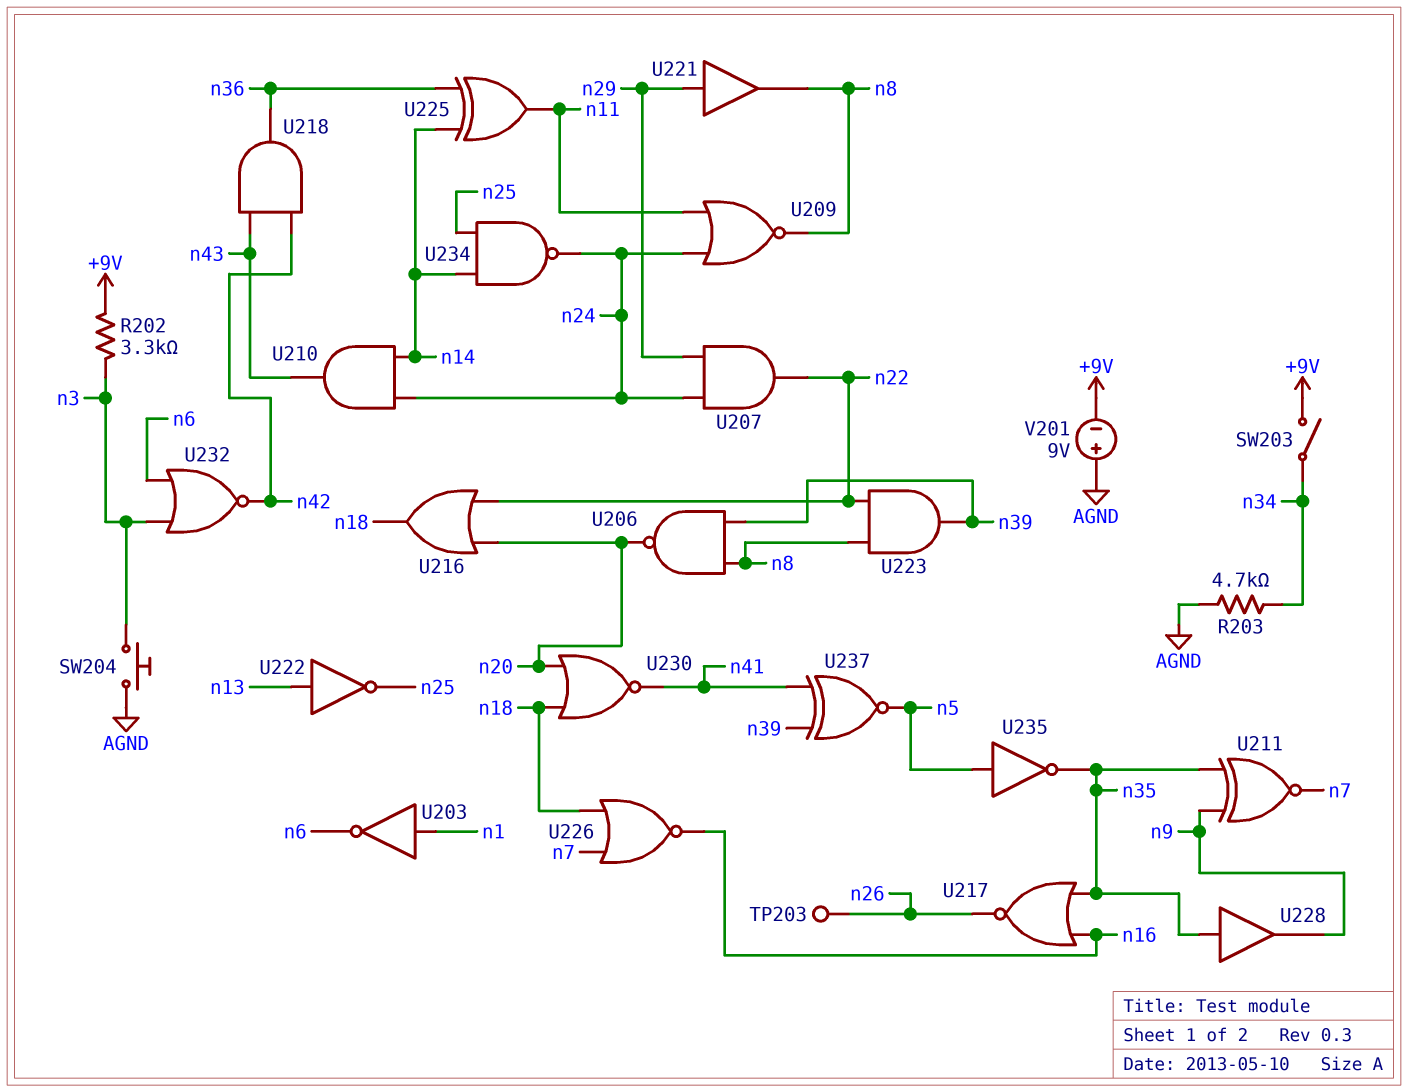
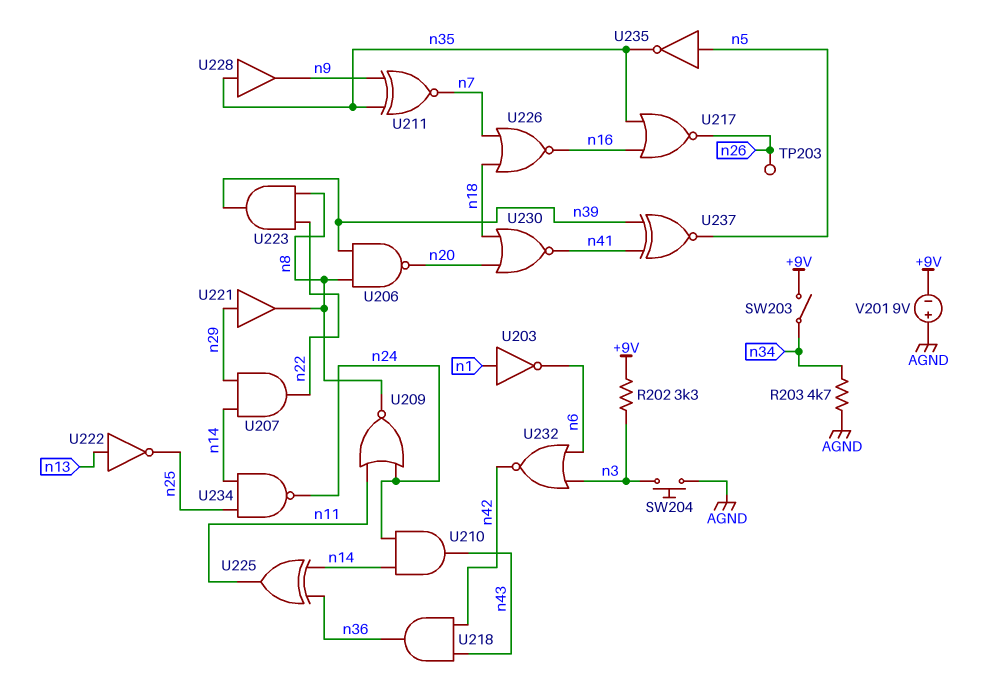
U207: AND (in n24, in n29, out n22) -> AND (in n14, in n29, out n22)
U216: OR (in n20, in n22, out n18) -> none

